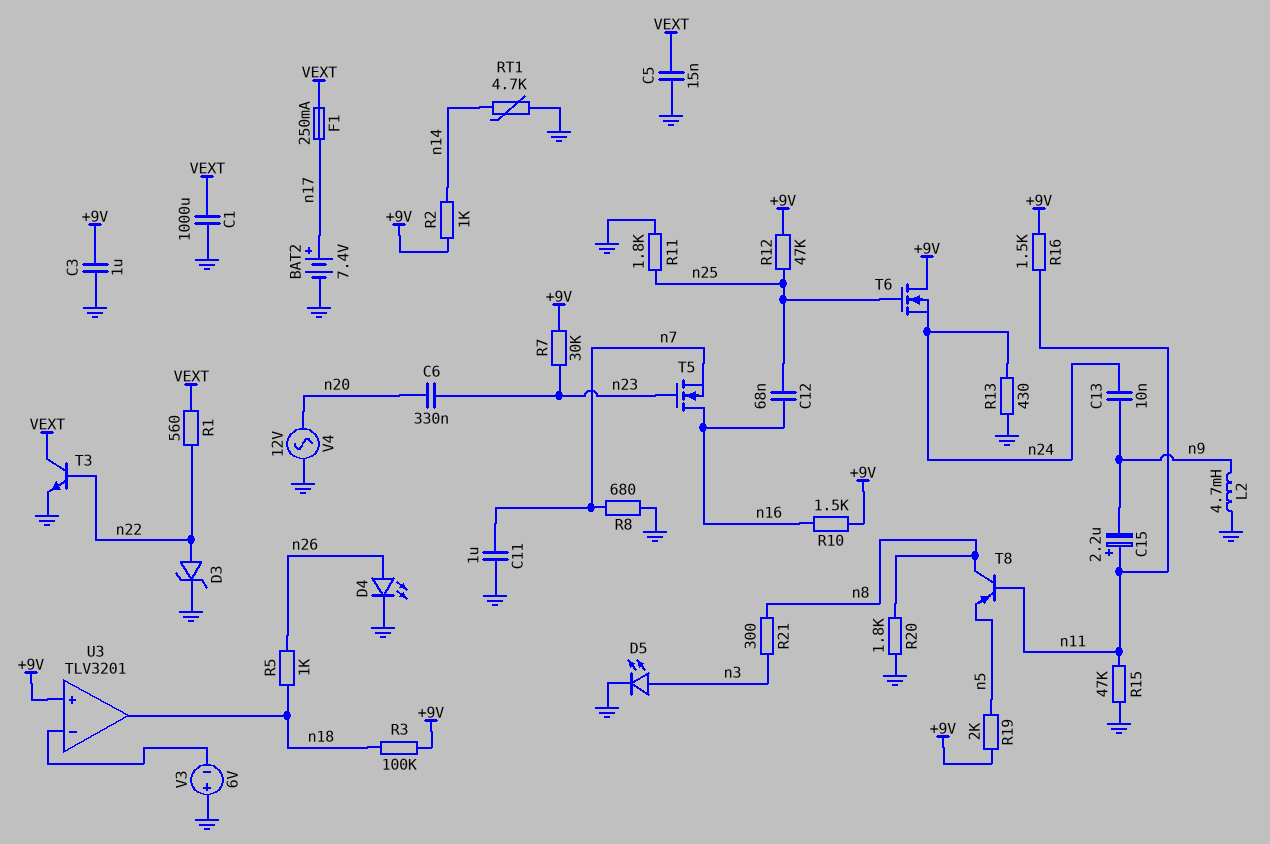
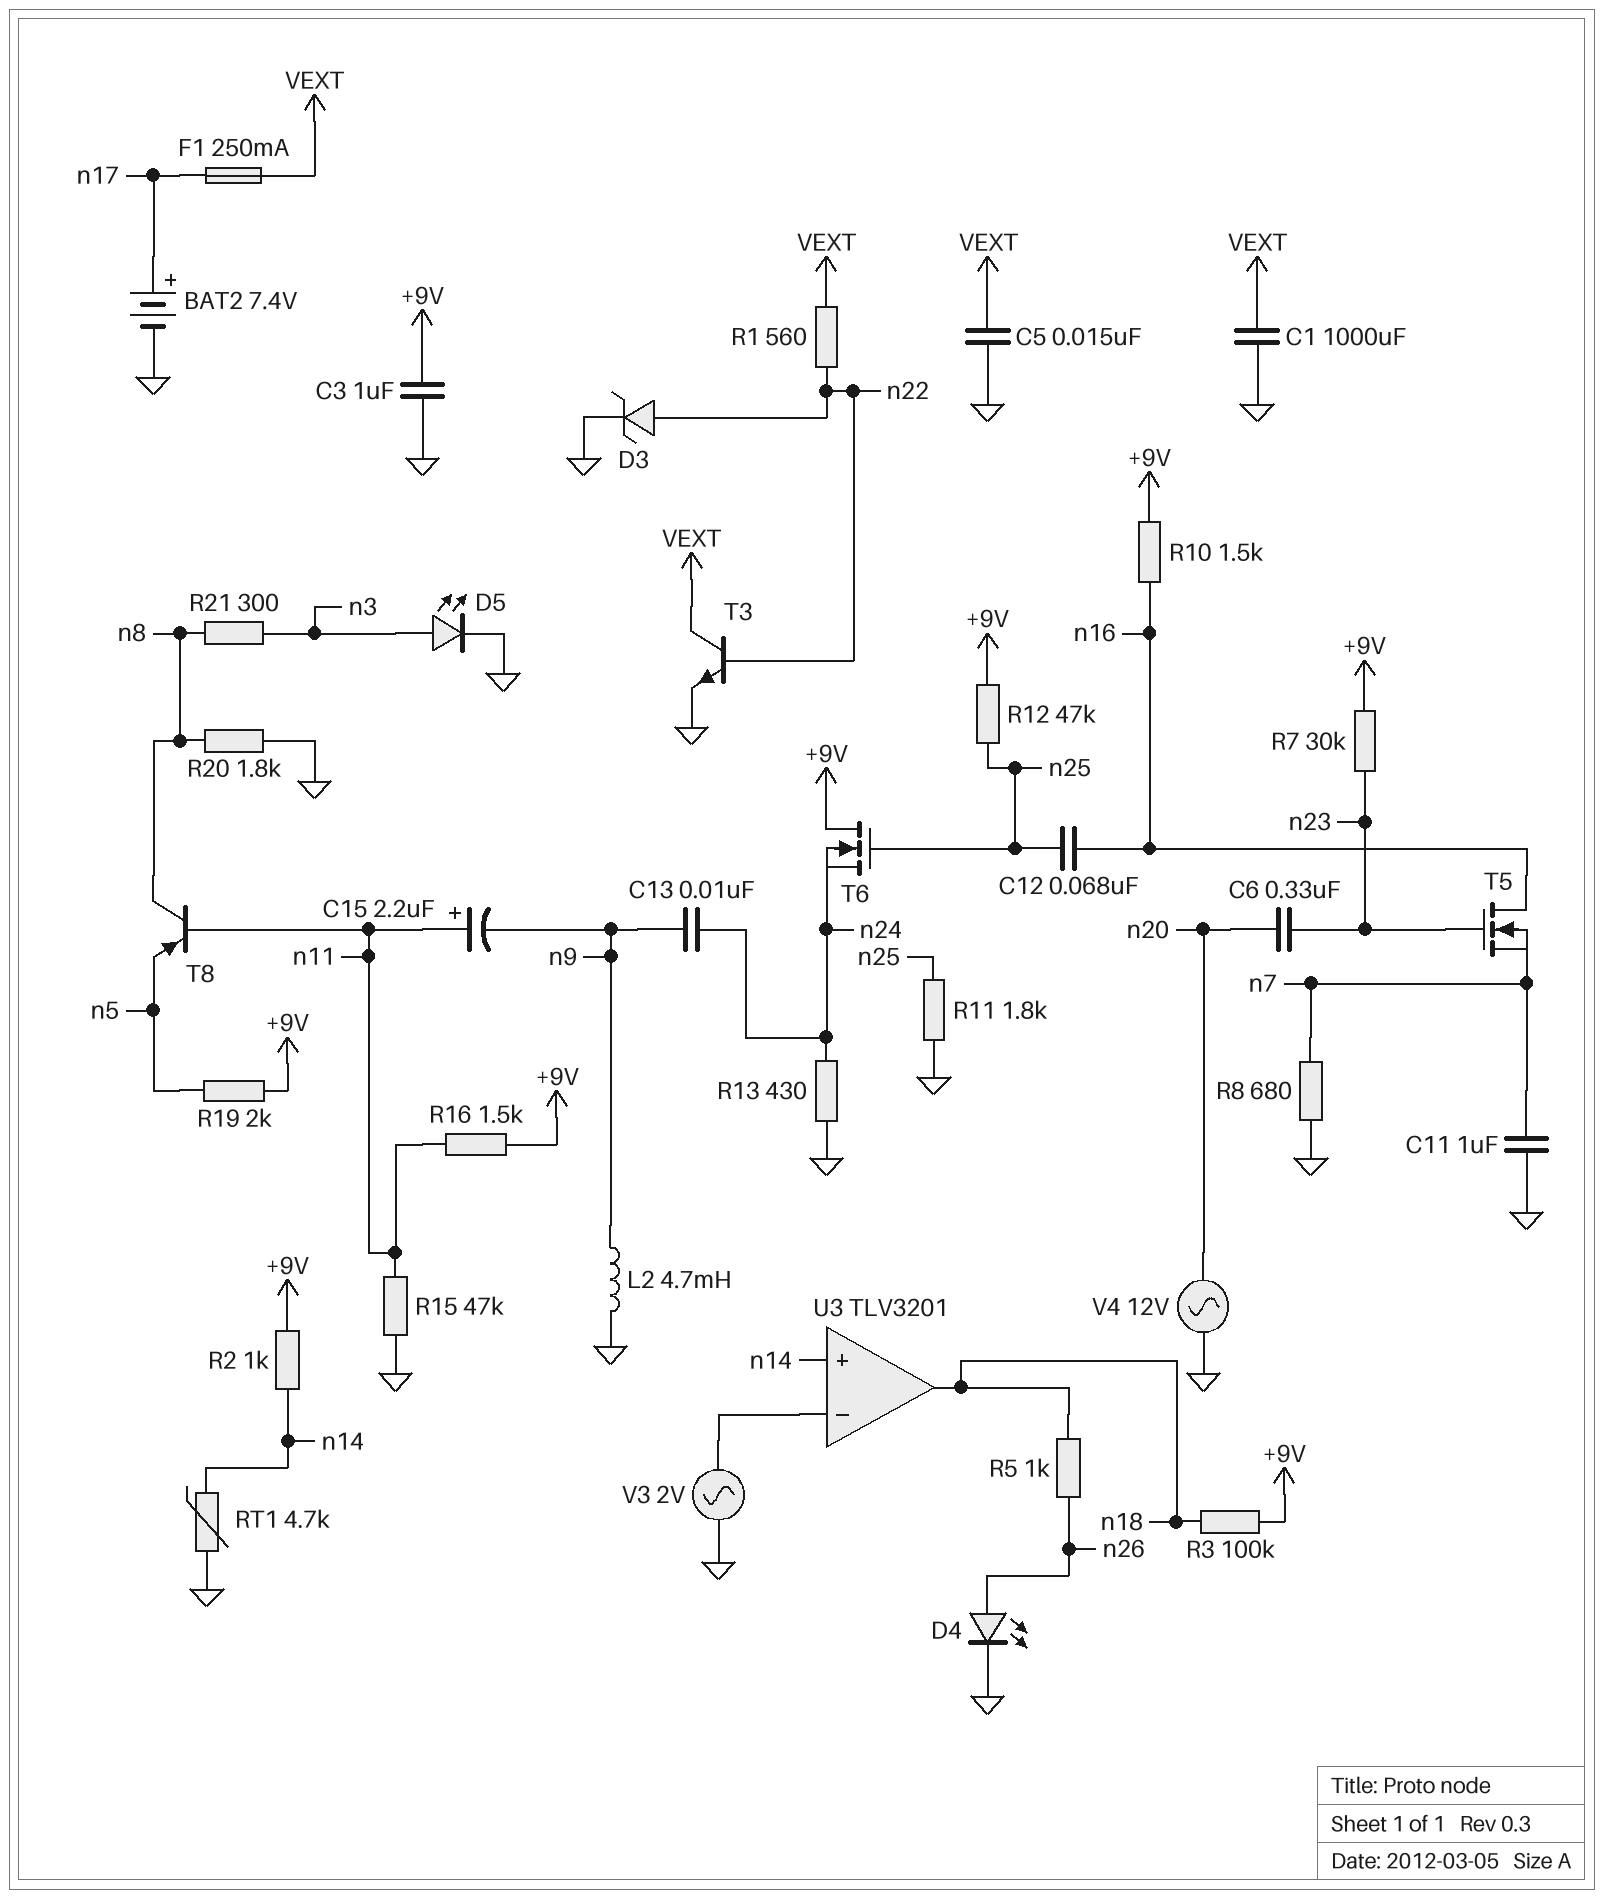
U3 pin in+: +9V -> n14
V3: 6V (plus GND, minus U3/in-) -> AC 2V (GND, U3/in-)

